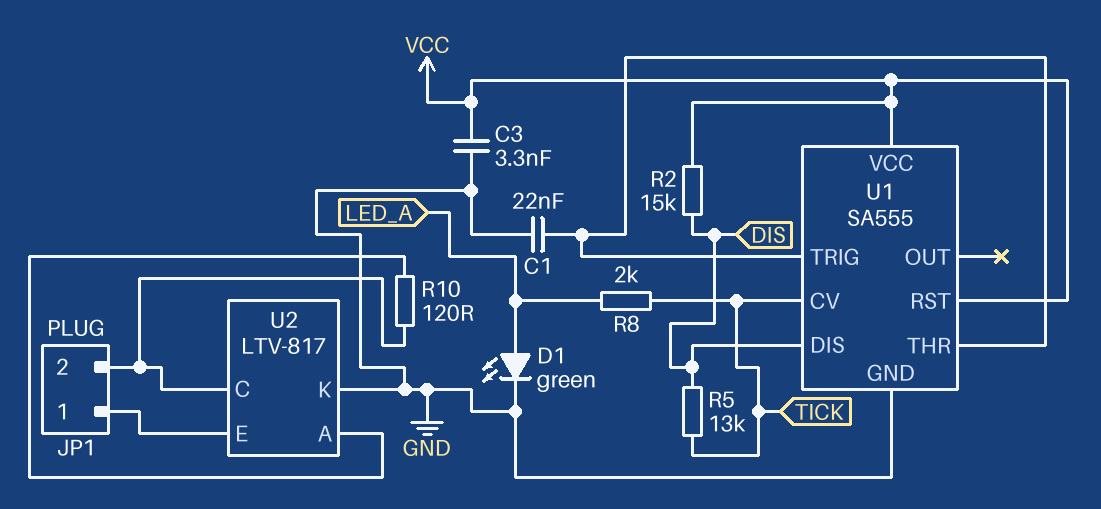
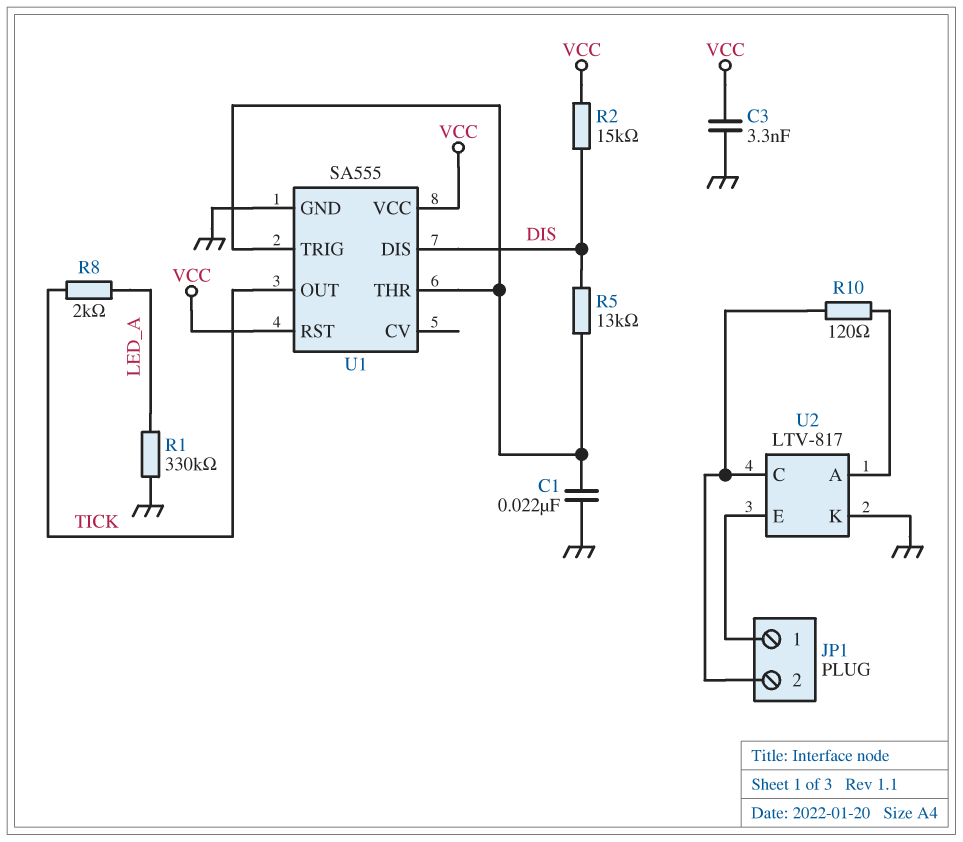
D1: LED green (A LED_A, K GND) -> none
R1: none -> 330k (GND, LED_A)
R5: 13k (DIS, TICK) -> 13k (DIS, U1/THR)
U1 pin CV: TICK -> none
U1 pin OUT: none -> TICK

